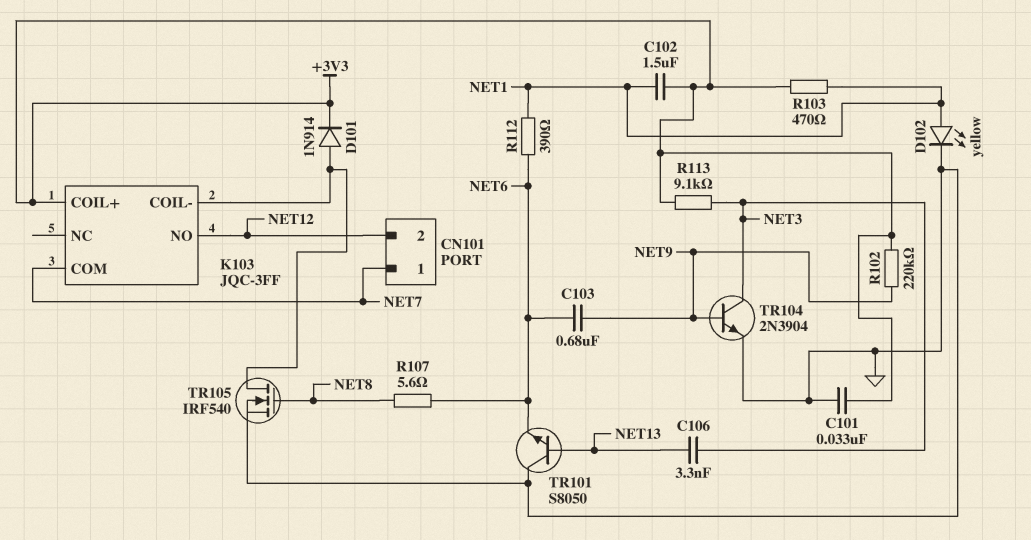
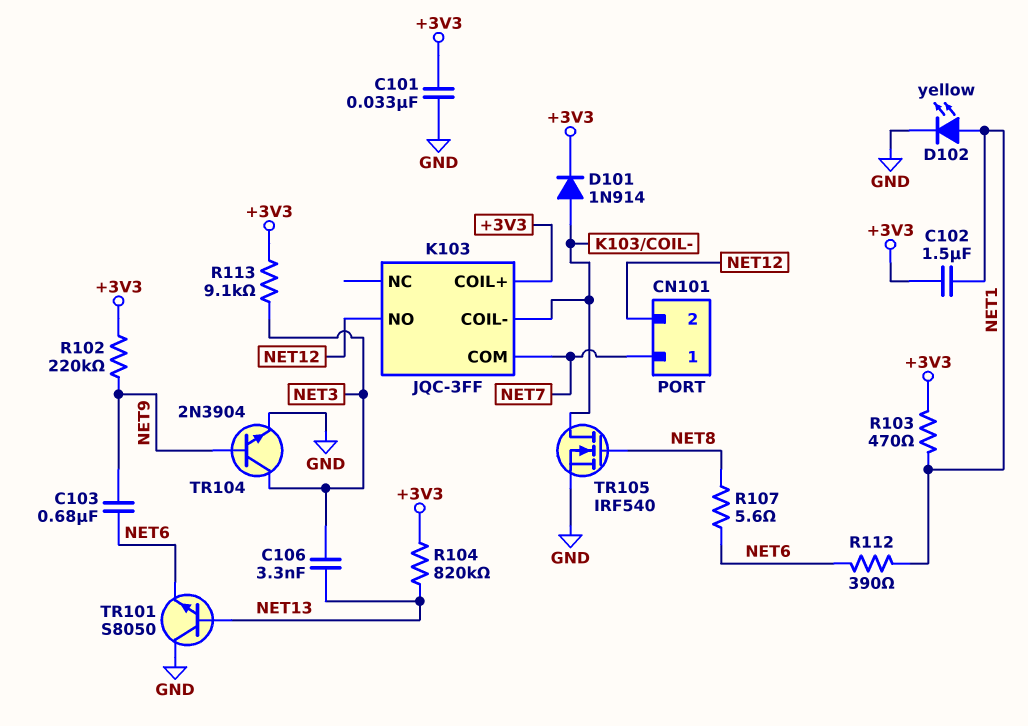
R104: none -> 820k (+3V3, NET13)

